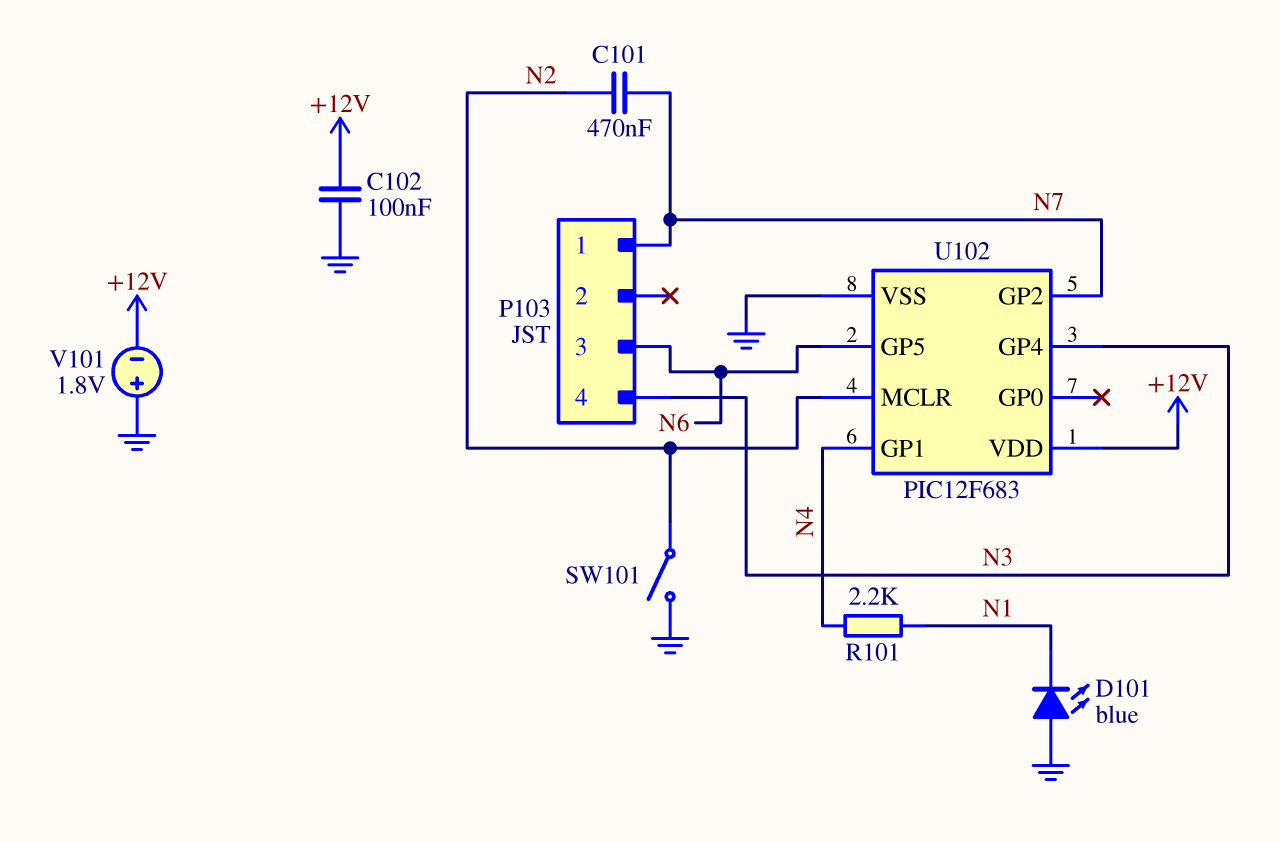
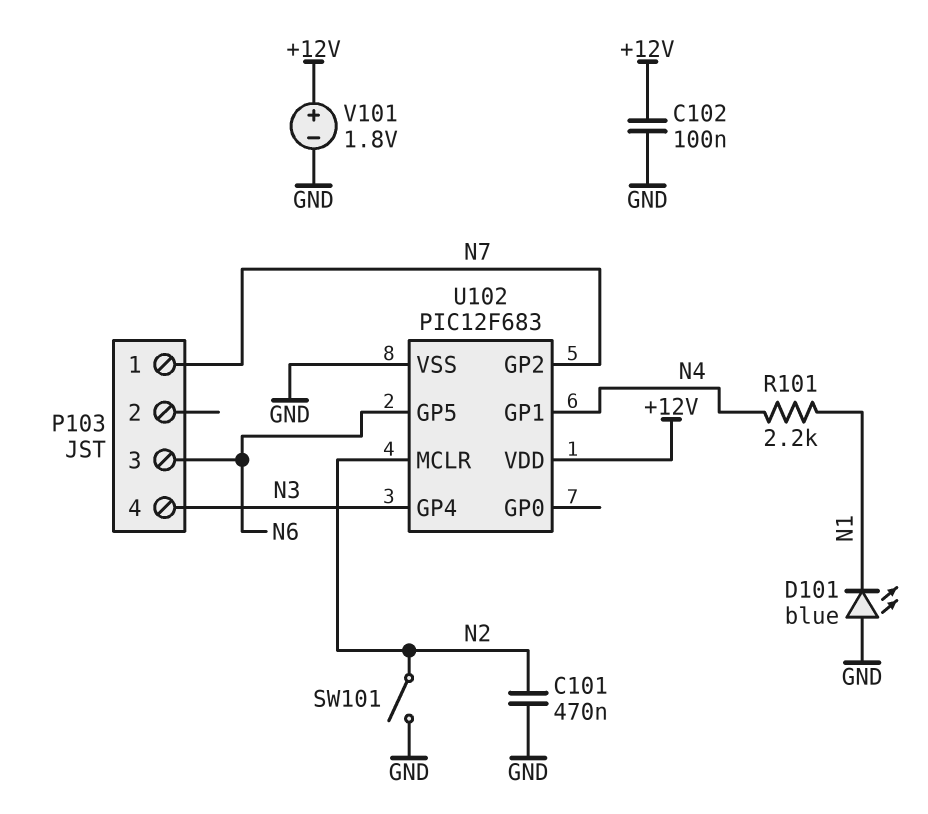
C101: 470nF (N2, N7) -> 470nF (GND, N2)
V101: 1.8V (plus GND, minus +12V) -> 1.8V (plus +12V, minus GND)

